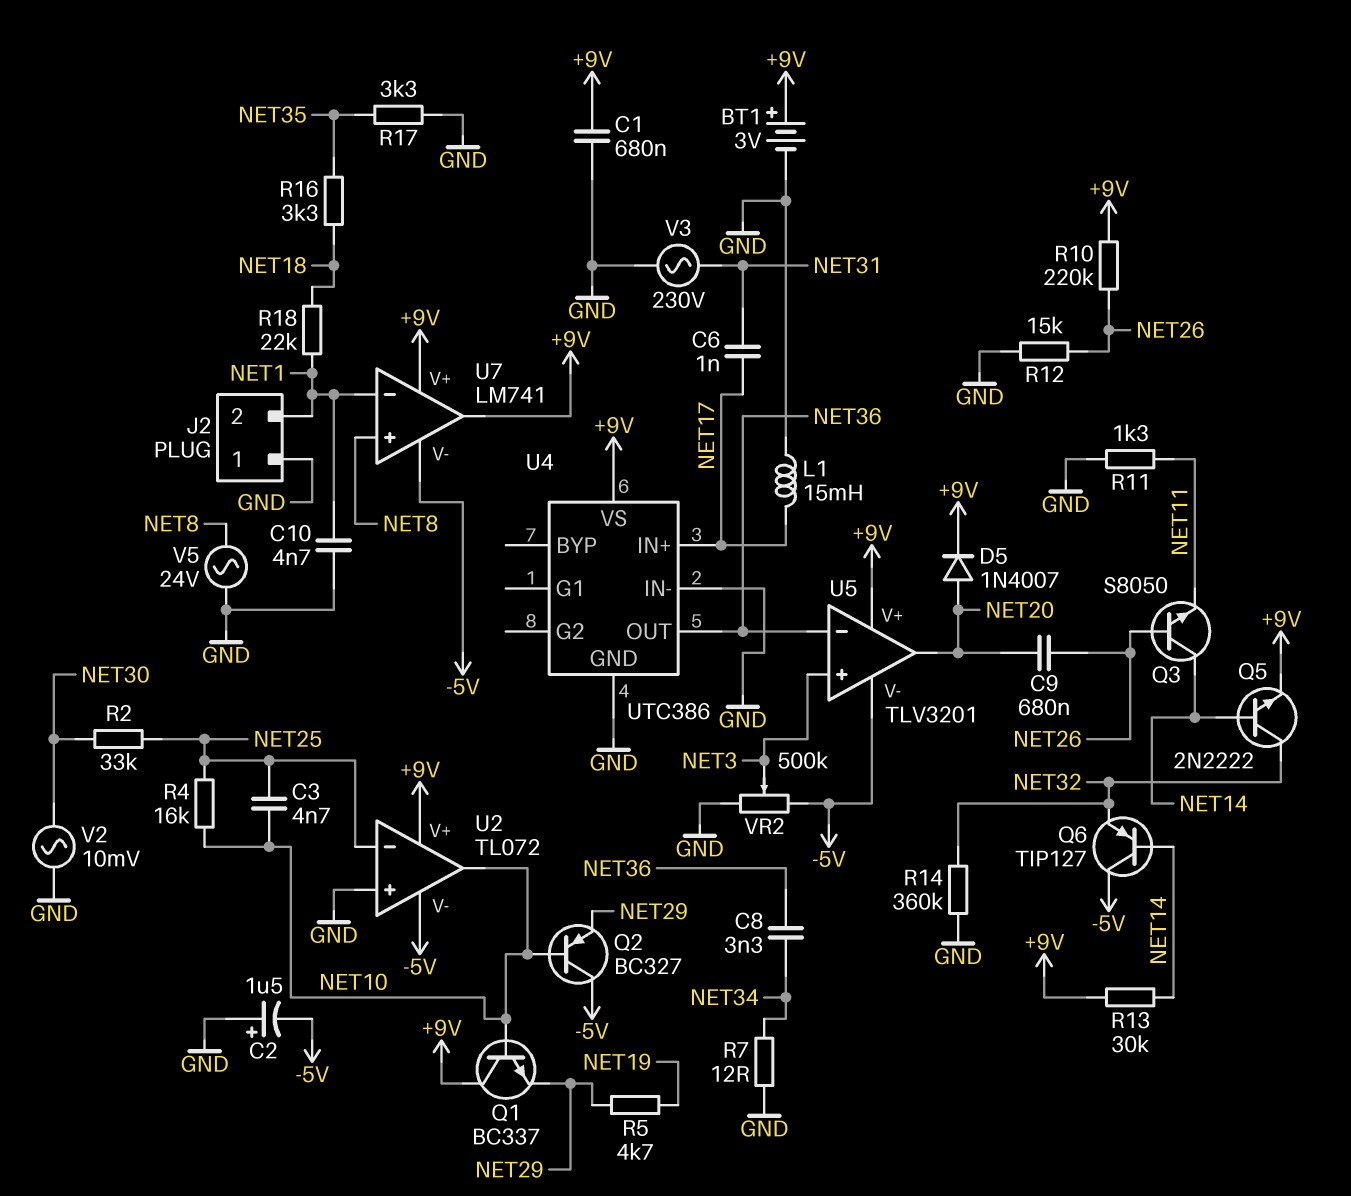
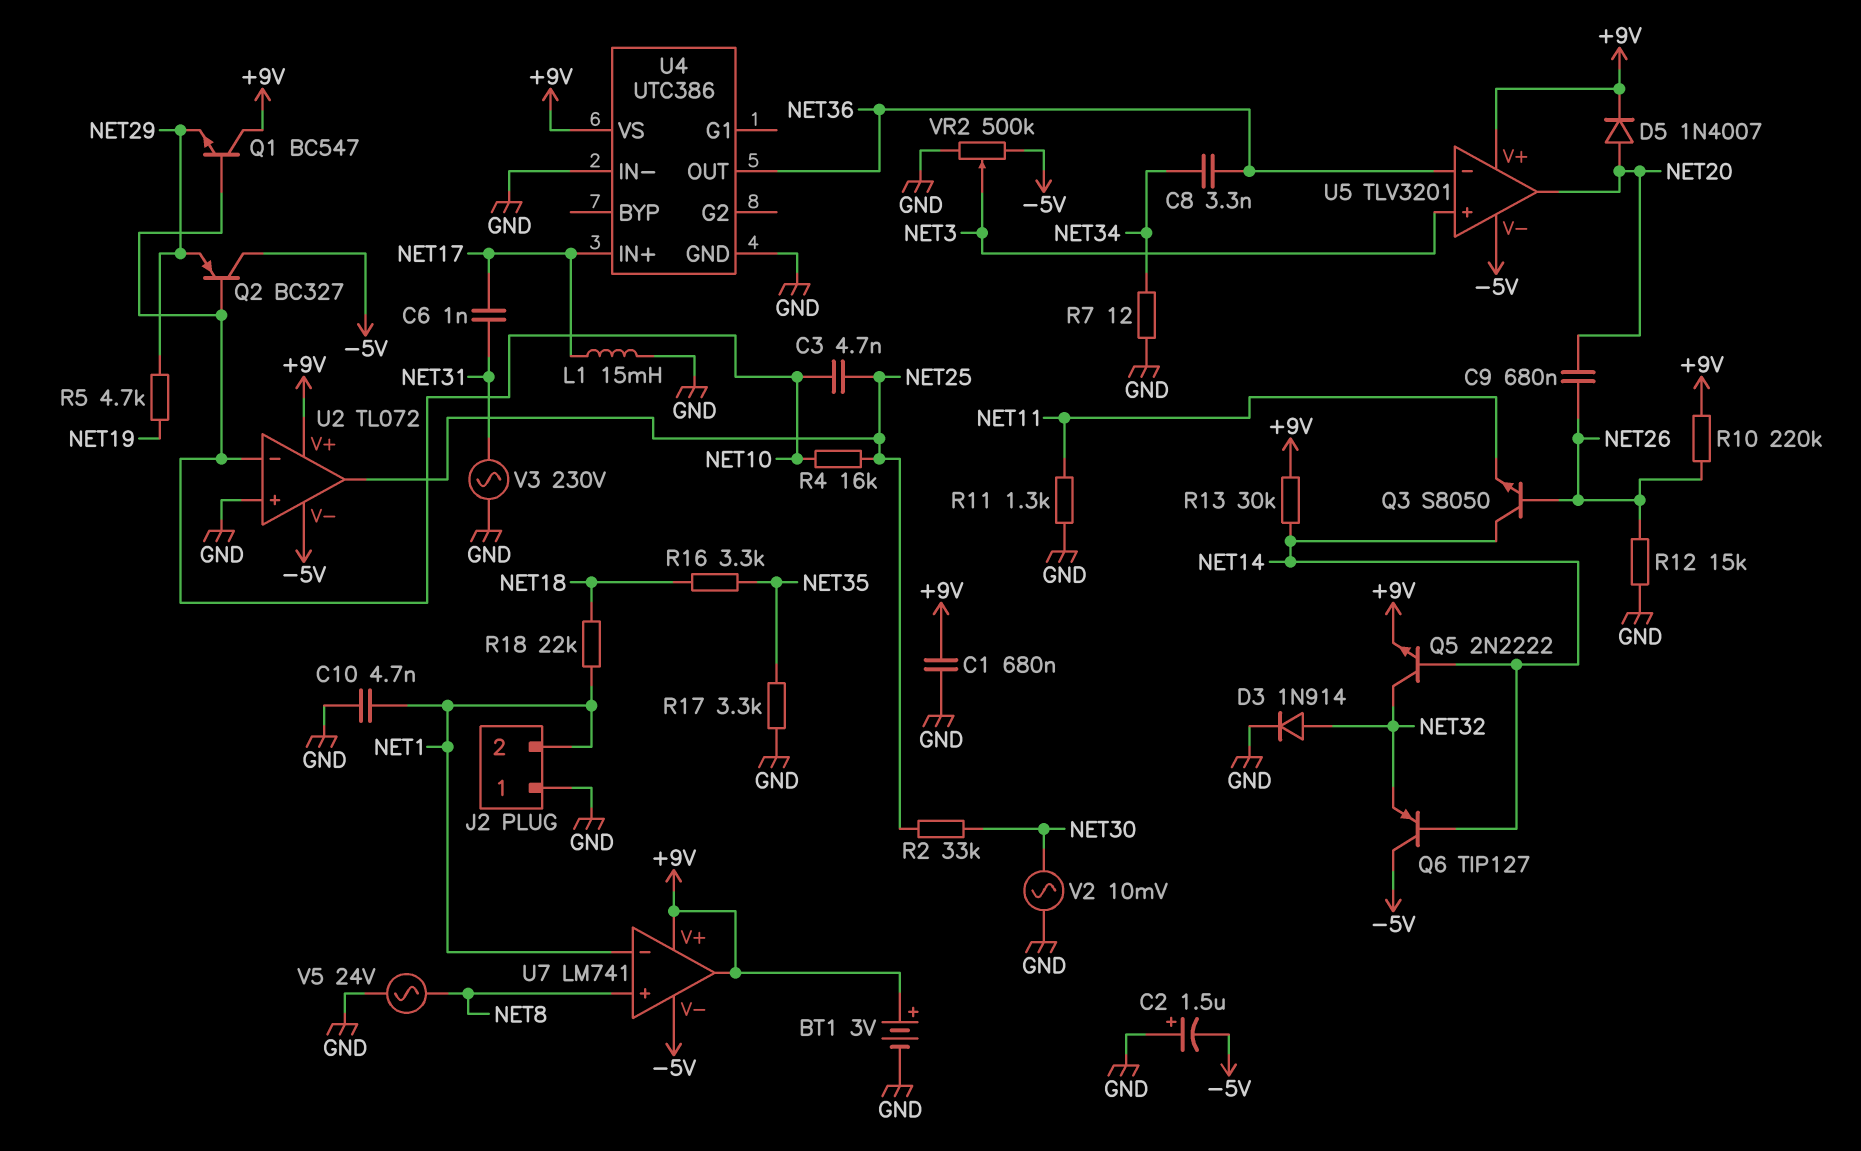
D3: none -> diode 1N914 (A NET32, K GND)
Q1: NPN BC337 (B NET10, C +9V, E NET29) -> NPN BC547 (B NET10, C +9V, E NET29)
R14: 360k (GND, NET32) -> none
U2 pin in-: NET25 -> NET10
U2 pin out: NET10 -> NET25

